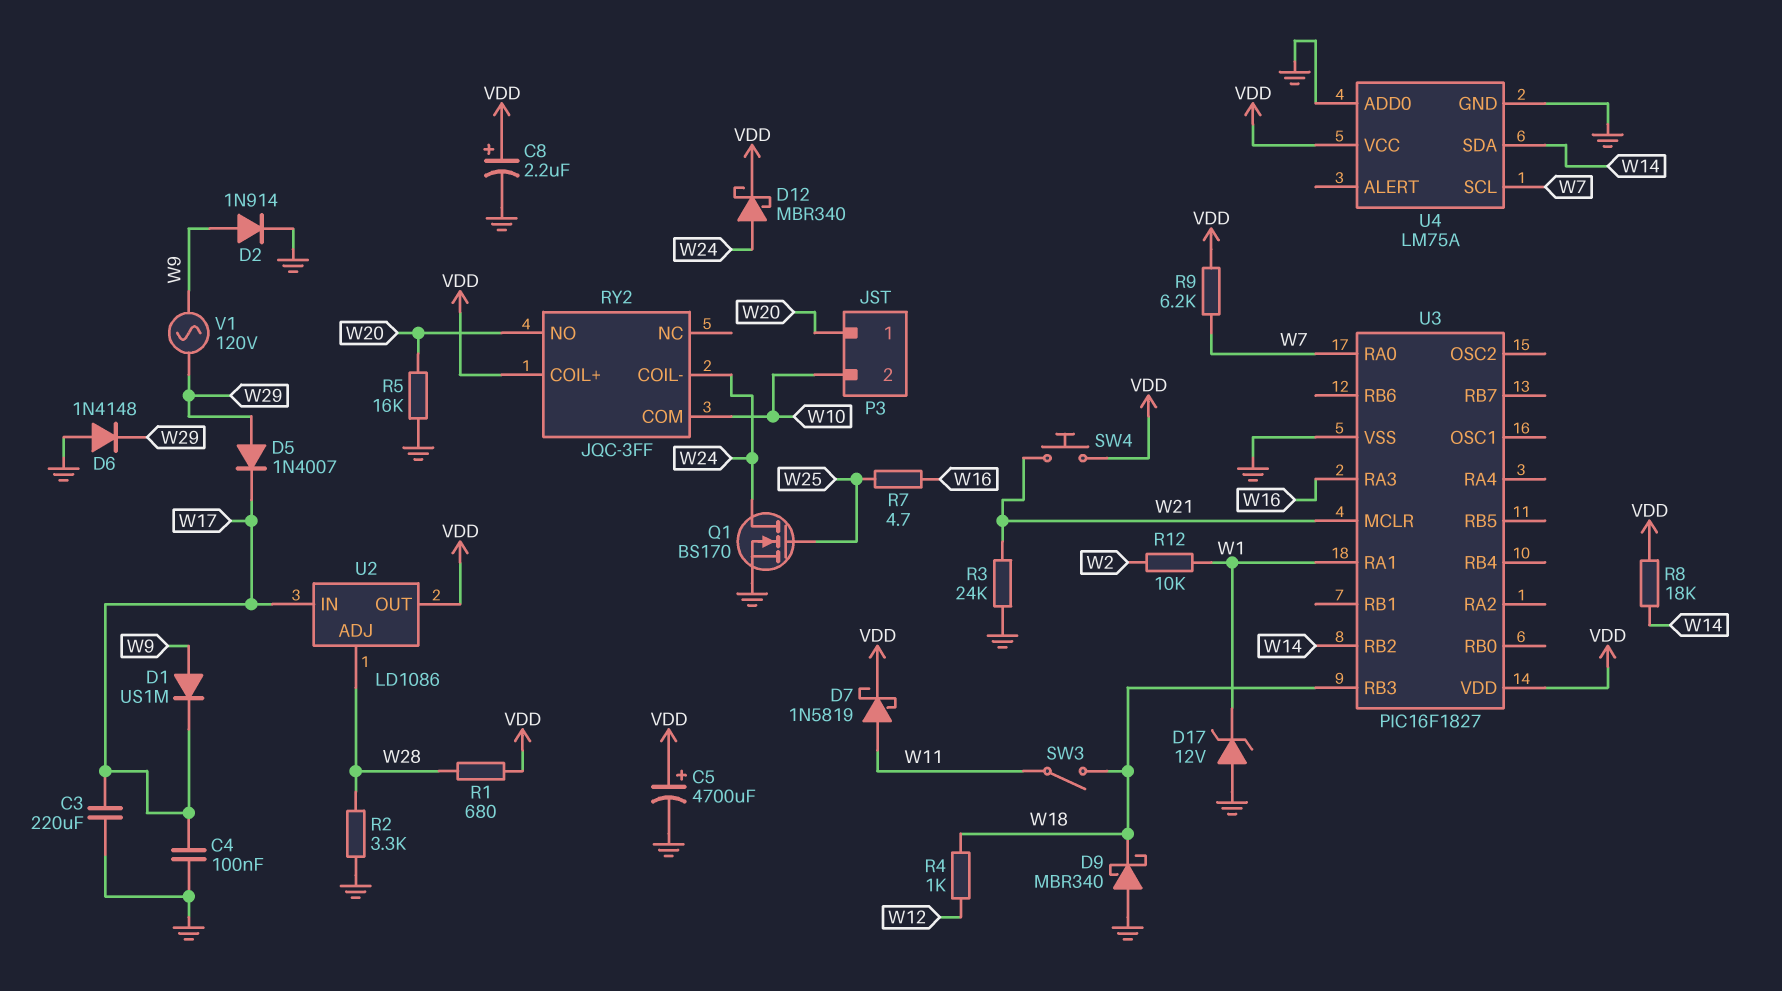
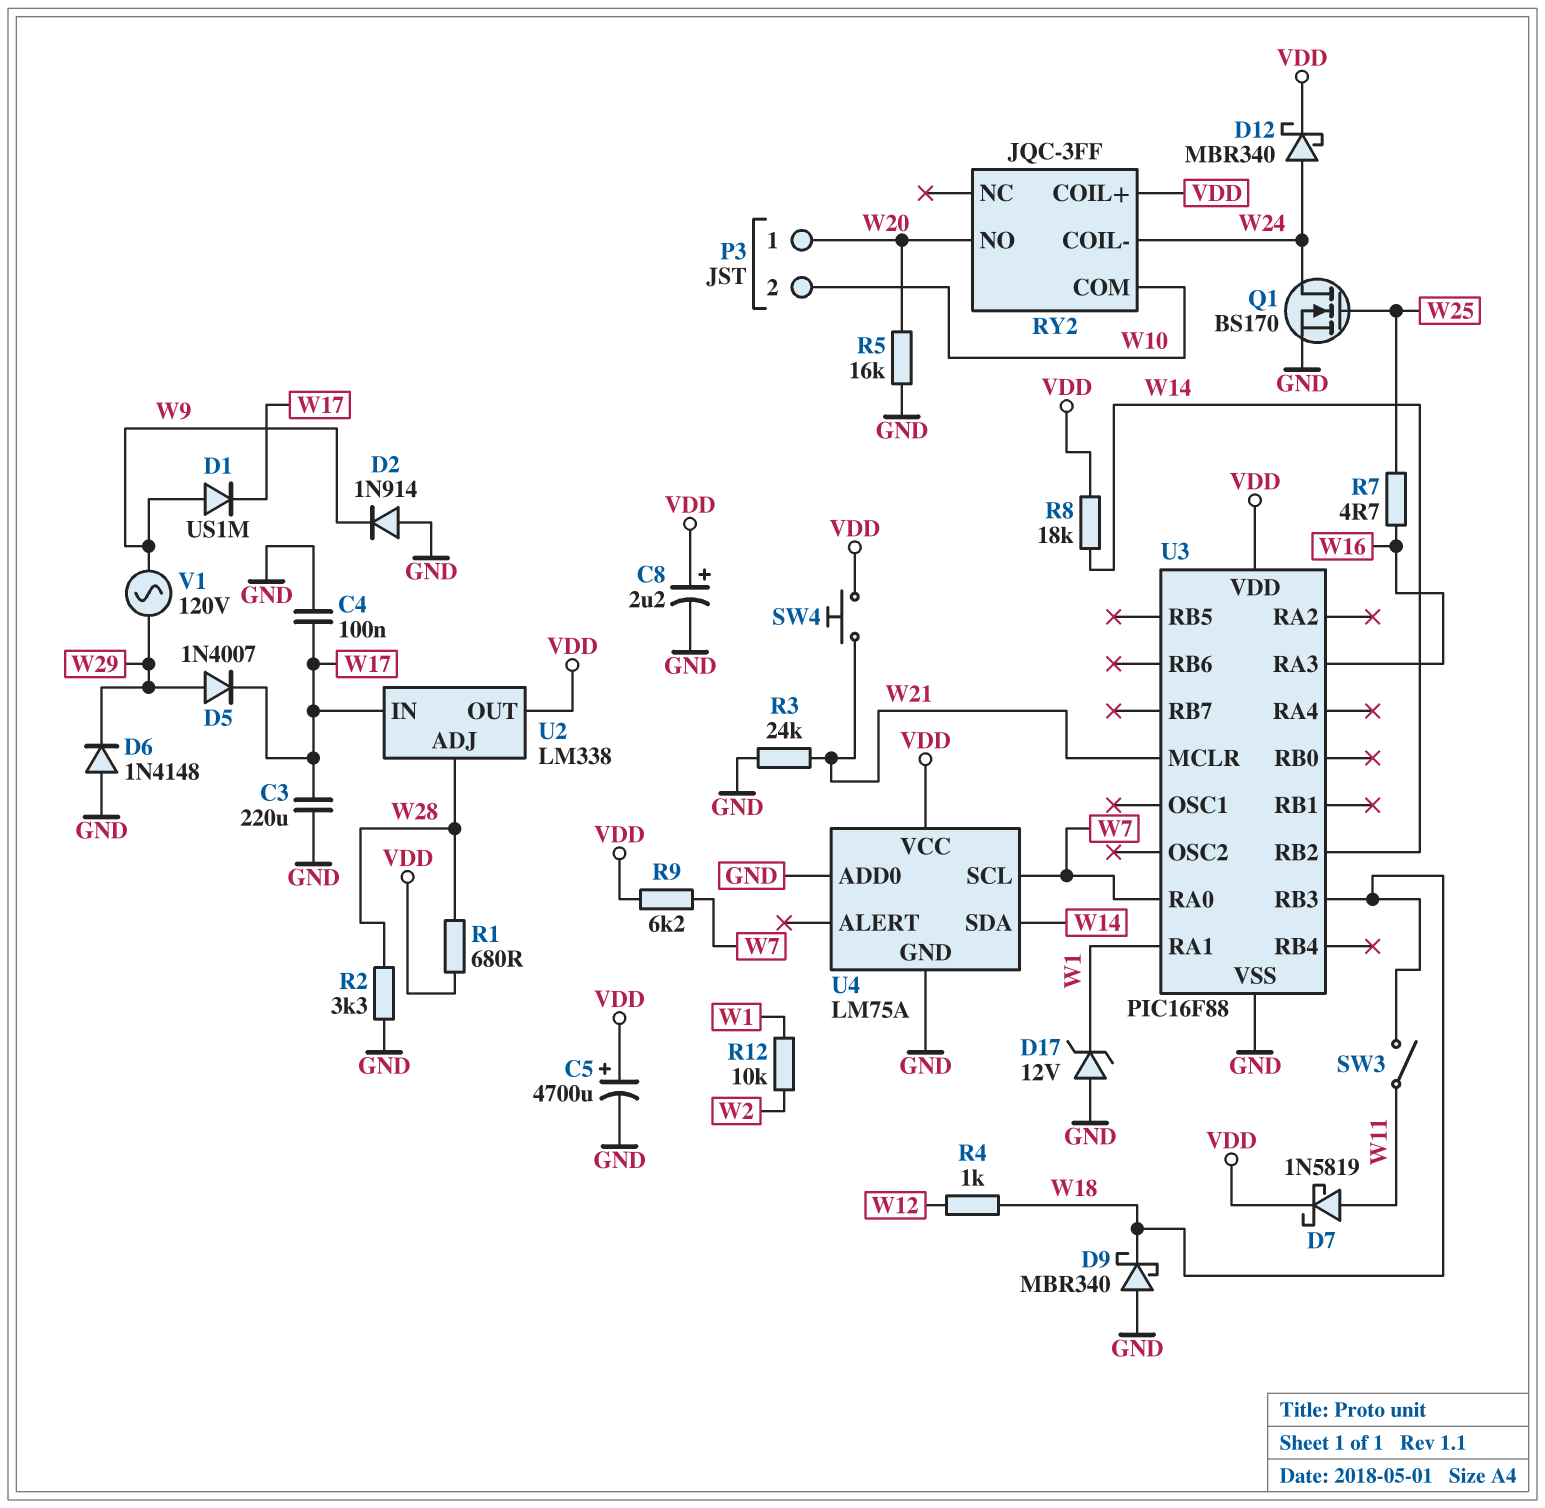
D2: diode 1N914 (A W9, K GND) -> diode 1N914 (A GND, K W9)
U2: LD1086 -> LM338
U3: PIC16F1827 -> PIC16F88

